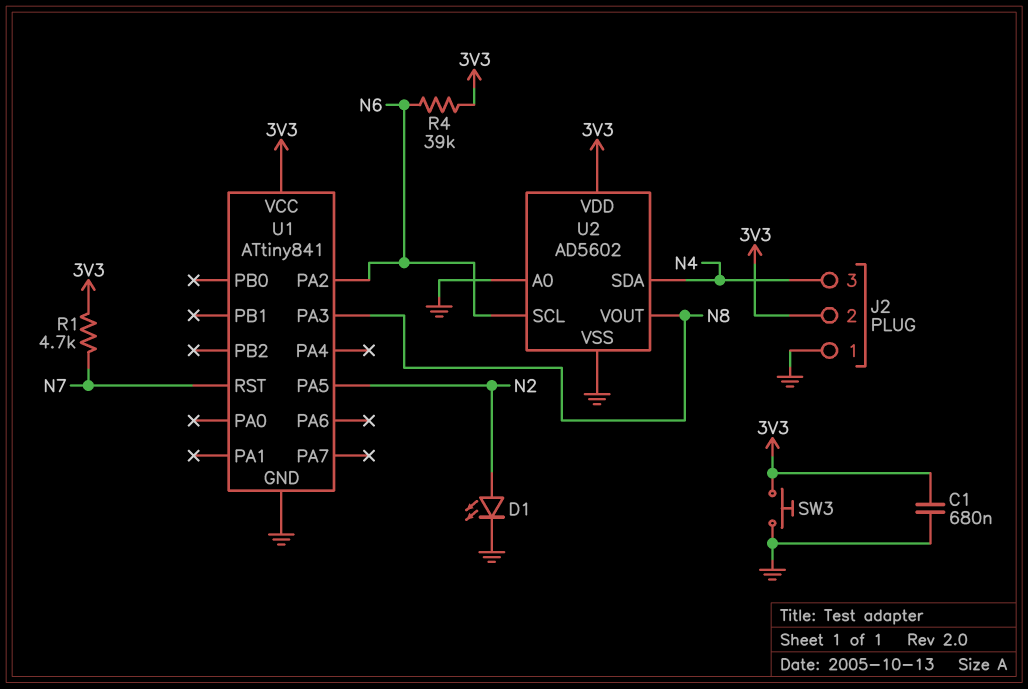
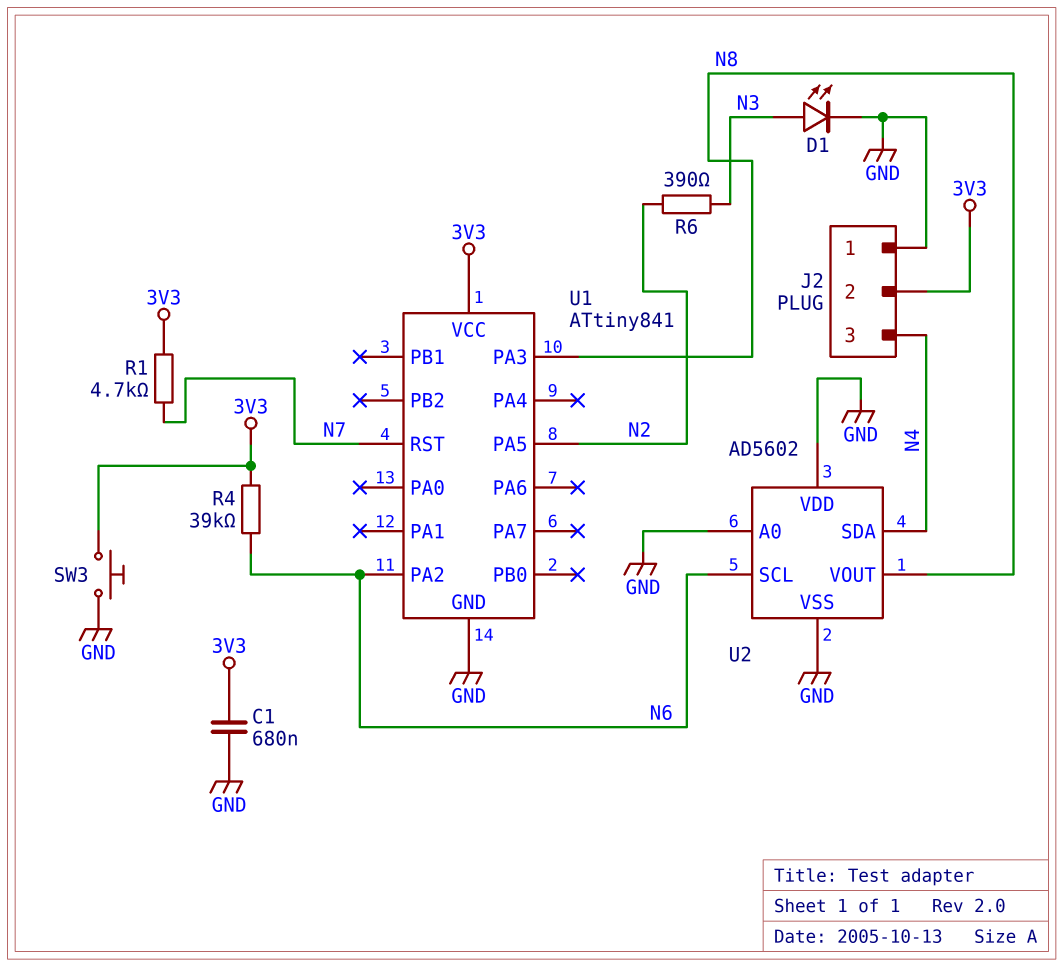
D1: LED (A N2, K GND) -> LED (A N3, K GND)
R6: none -> 390 (N2, N3)
U2 pin VDD: 3V3 -> GND

